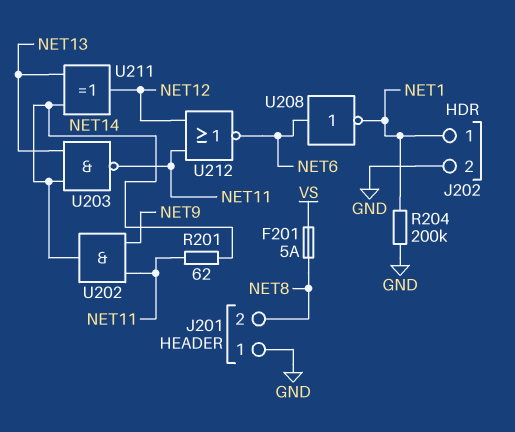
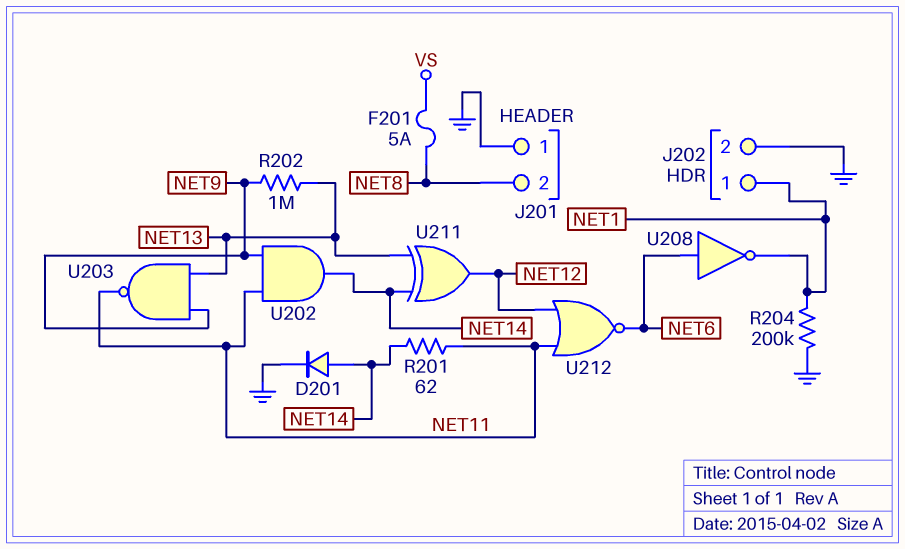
D201: none -> diode (A NET14, K GND)
R202: none -> 1M (NET9, NET13)
U203: NAND (in NET13, in NET14, out NET11) -> NAND (in NET9, in NET13, out NET11)

